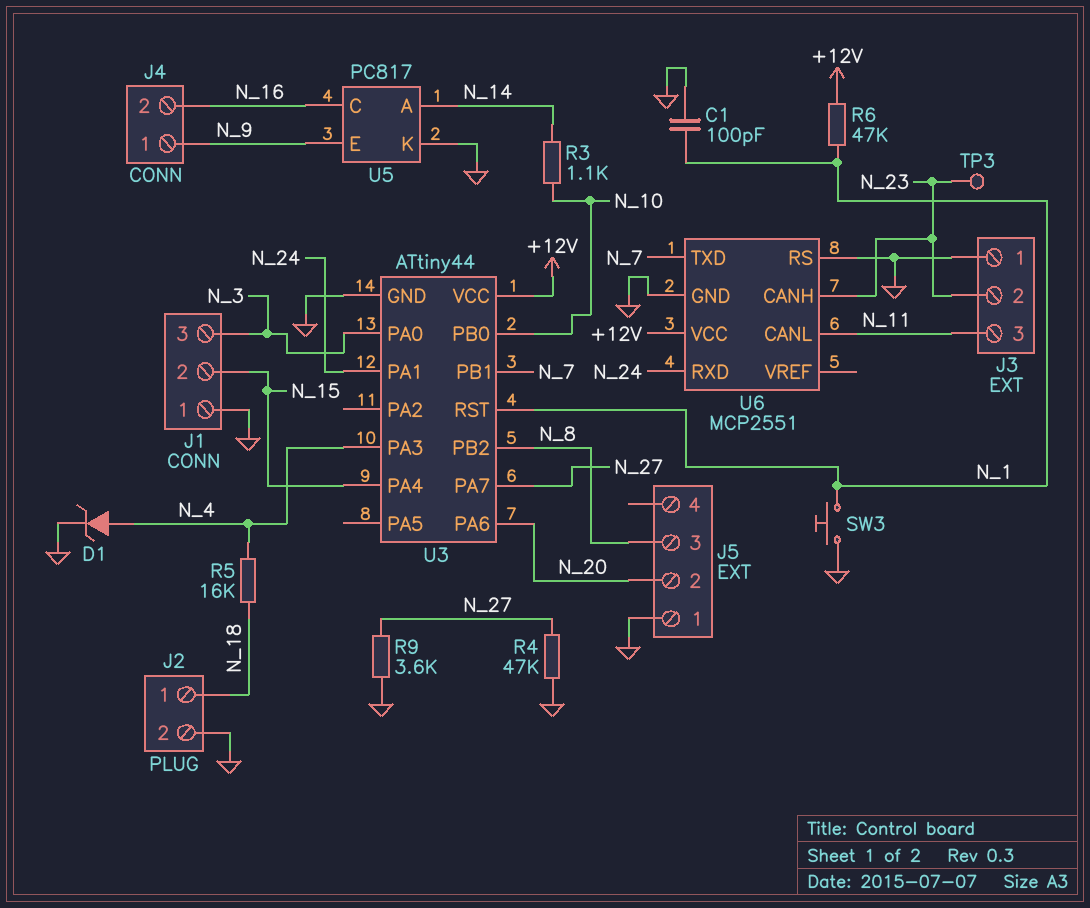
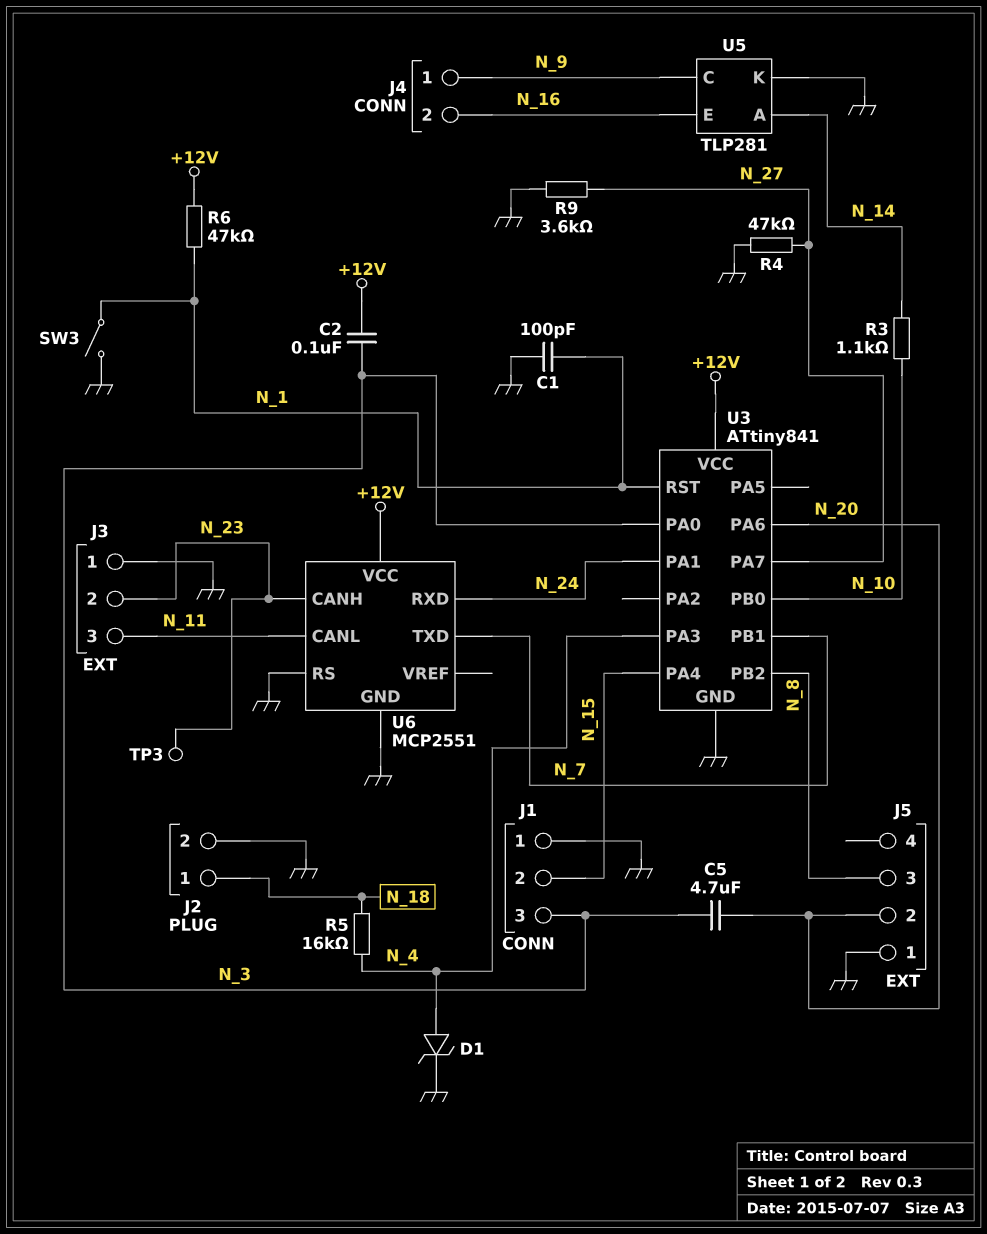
C2: none -> 100nF (+12V, N_3)
C5: none -> 4.7uF (N_3, N_20)
SW3: button (GND, N_1) -> switch (GND, N_1)
U3: ATtiny44 -> ATtiny841
U5: PC817 -> TLP281
U5 pin C: N_16 -> N_9
U5 pin E: N_9 -> N_16

